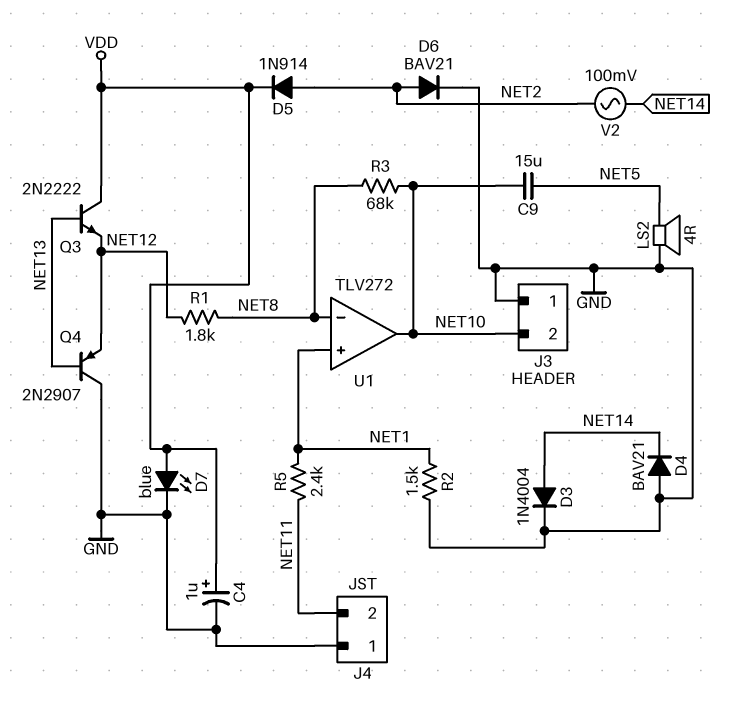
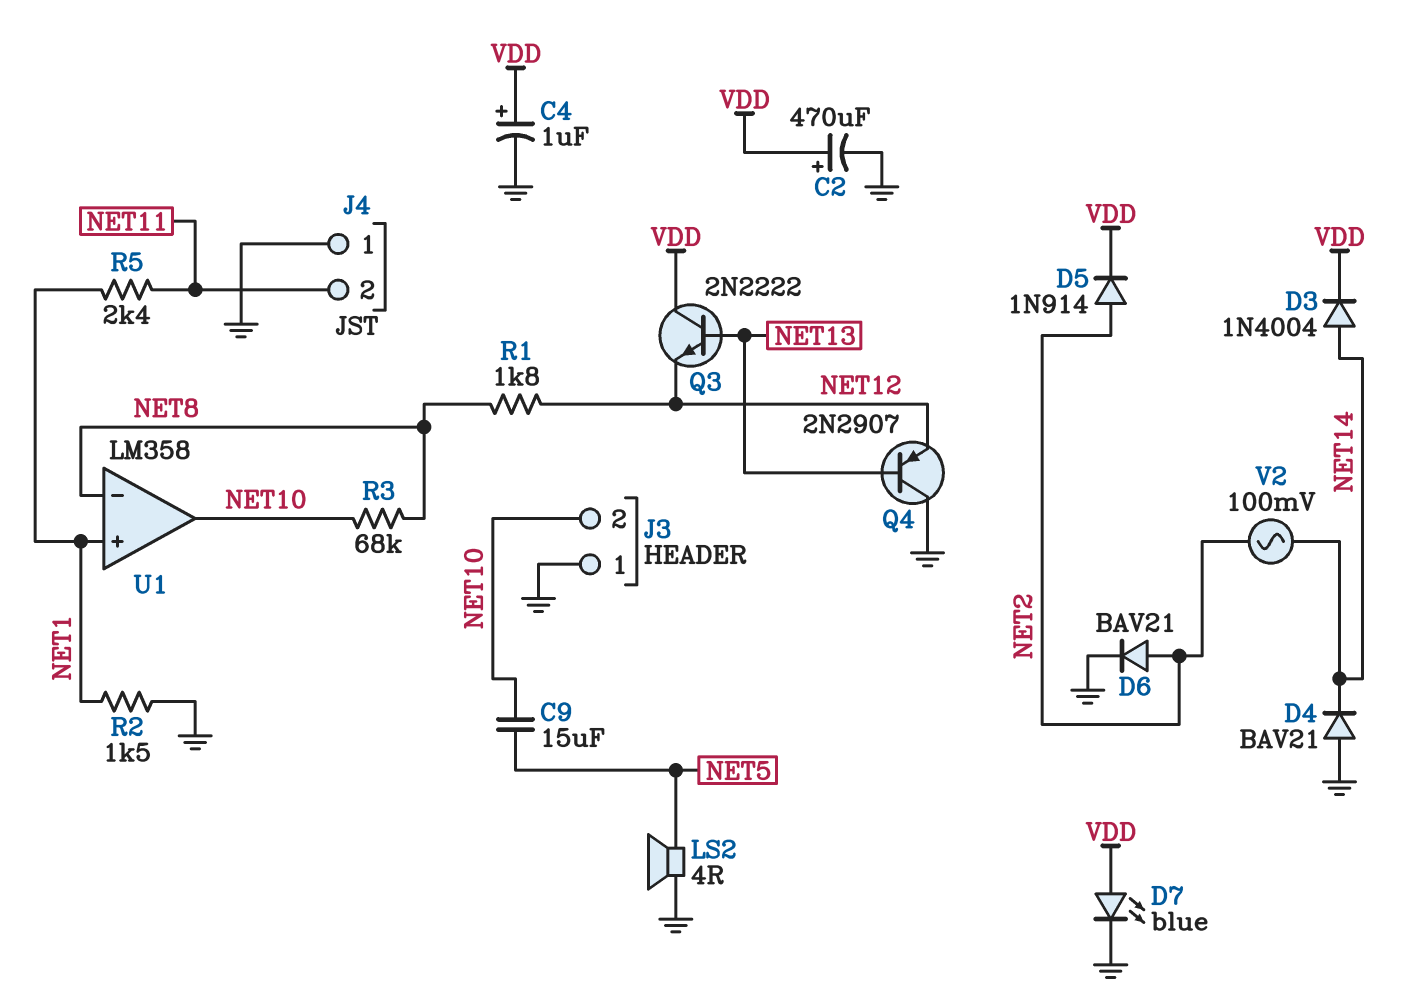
C2: none -> 470uF (plus VDD, minus GND)
D3: diode 1N4004 (A NET14, K GND) -> diode 1N4004 (A NET14, K VDD)
U1: TLV272 -> LM358

